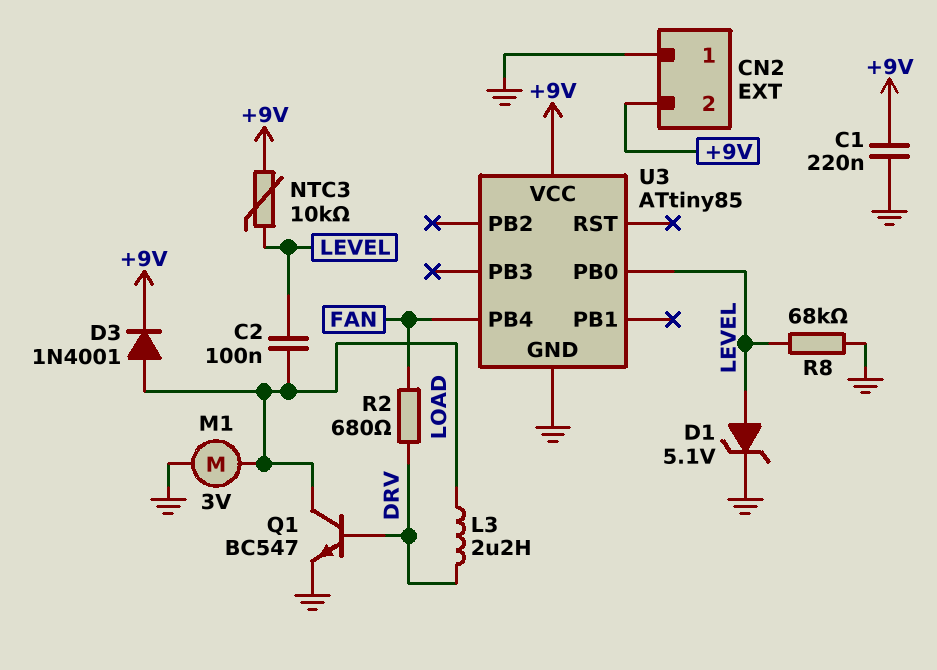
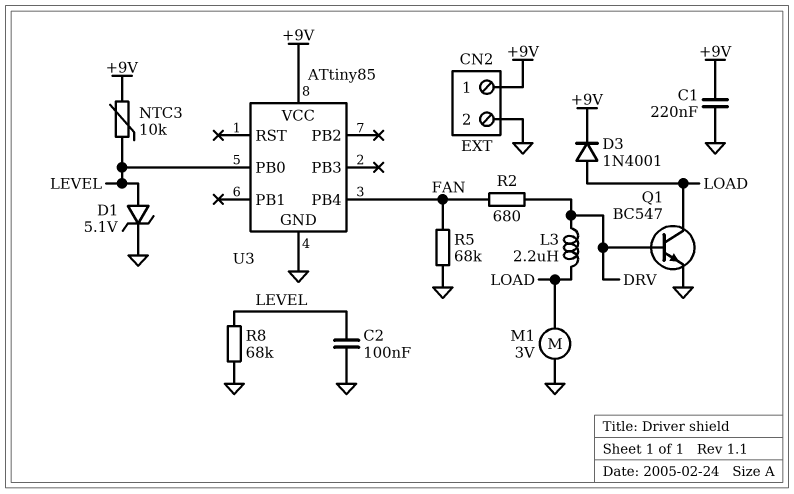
C2: 100nF (LEVEL, LOAD) -> 100nF (GND, LEVEL)
CN2 pin 1: GND -> +9V
CN2 pin 2: +9V -> GND
R5: none -> 68k (FAN, GND)

